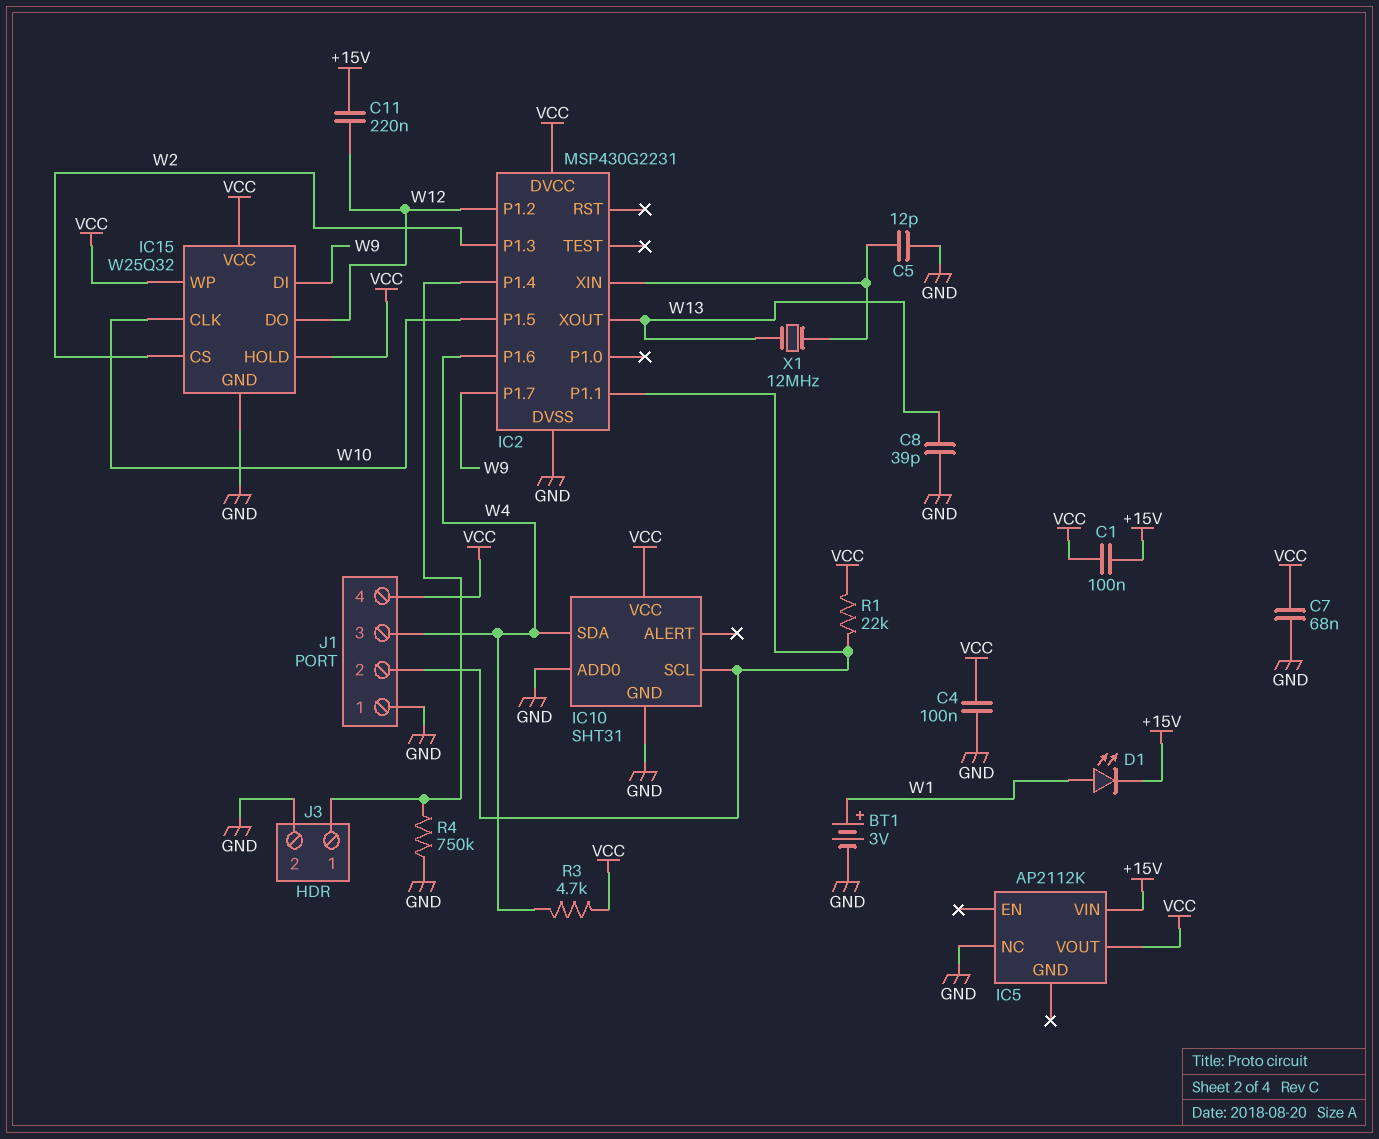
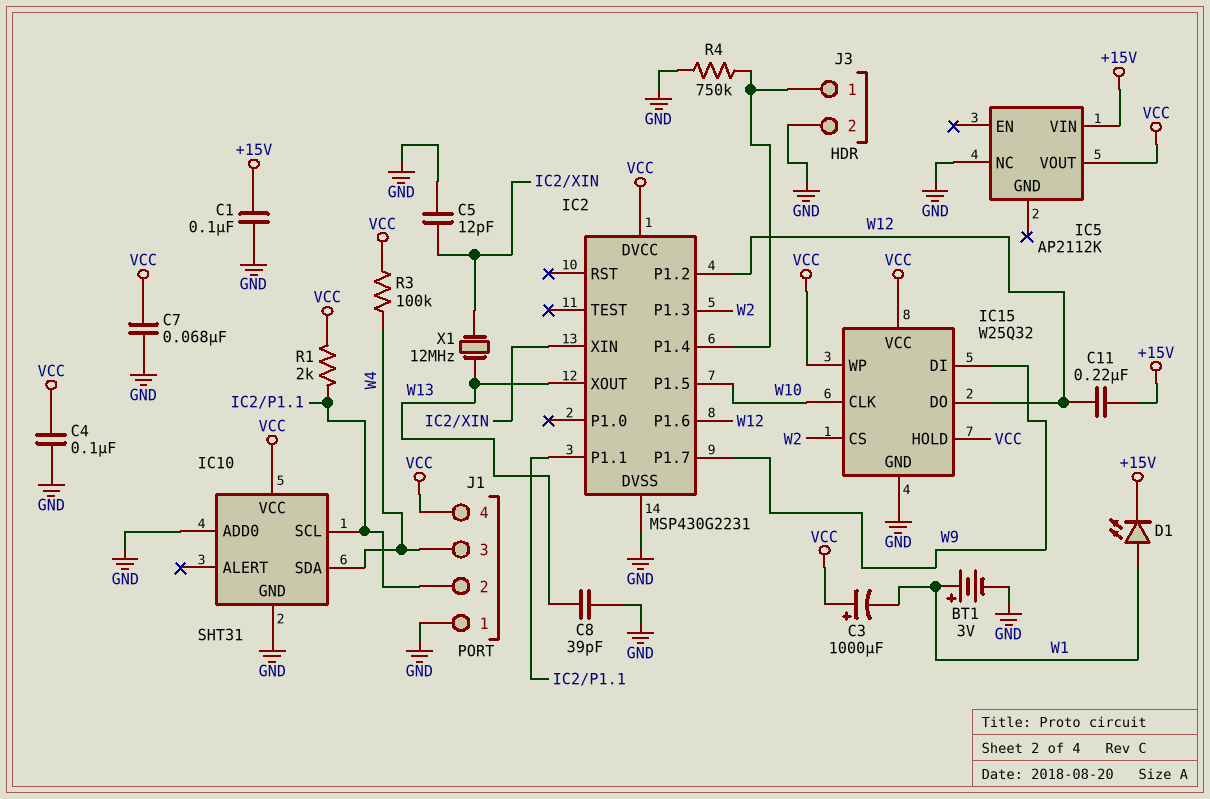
C1: 100nF (+15V, VCC) -> 100nF (+15V, GND)
C3: none -> 1000uF (plus VCC, minus W1)
IC2 pin P1.6: W4 -> W12
R1: 22k (IC2/P1.1, VCC) -> 2k (IC2/P1.1, VCC)
R3: 4.7k (VCC, W4) -> 100k (VCC, W4)

